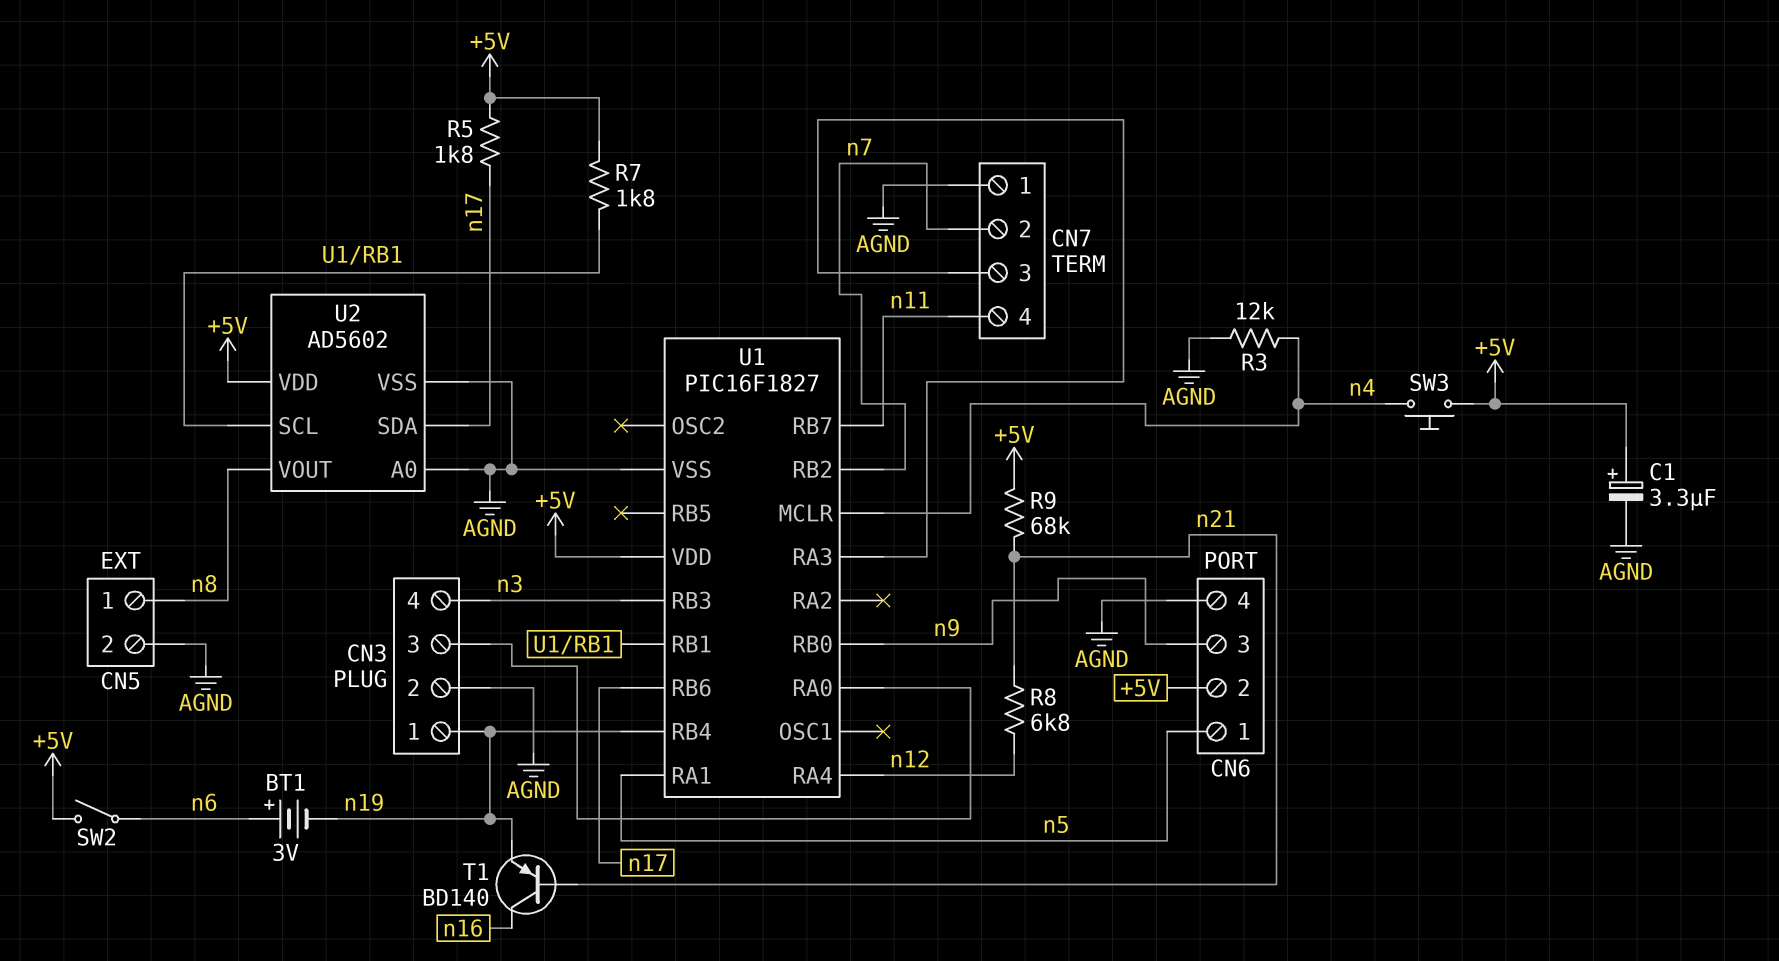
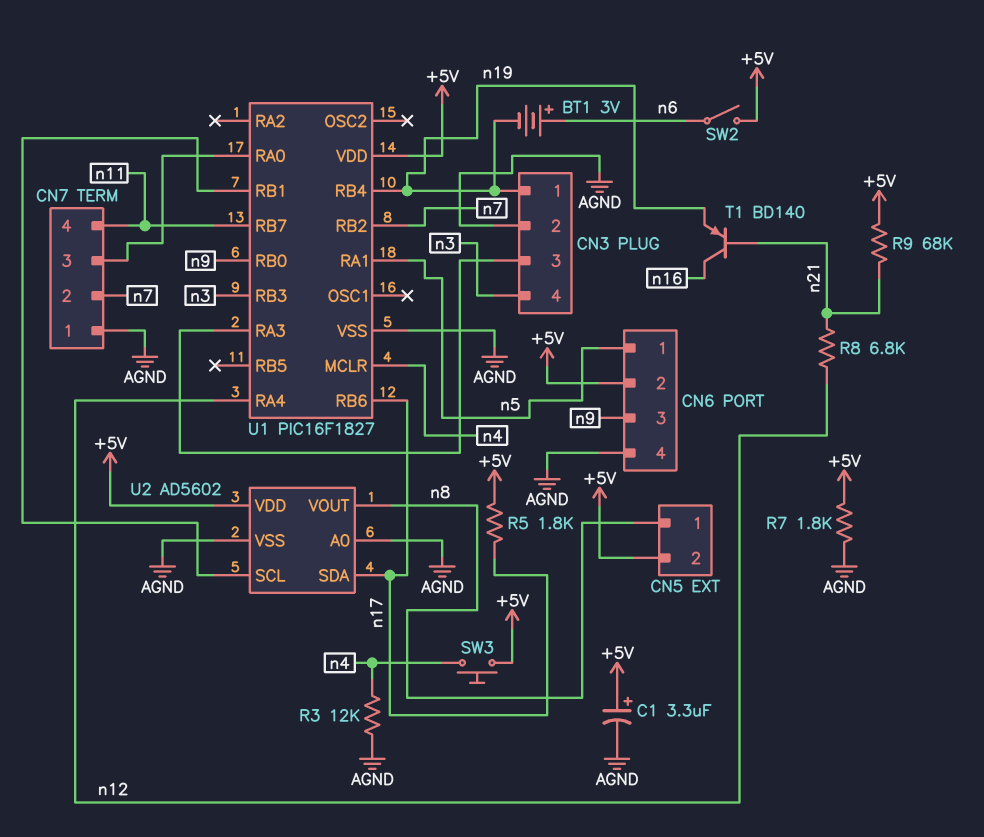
CN5 pin 2: AGND -> +5V
R7: 1.8k (+5V, U1/RB1) -> 1.8k (+5V, AGND)
U1 pin RA0: CN3/3 -> CN7/3
U1 pin RA3: CN7/3 -> CN3/3

